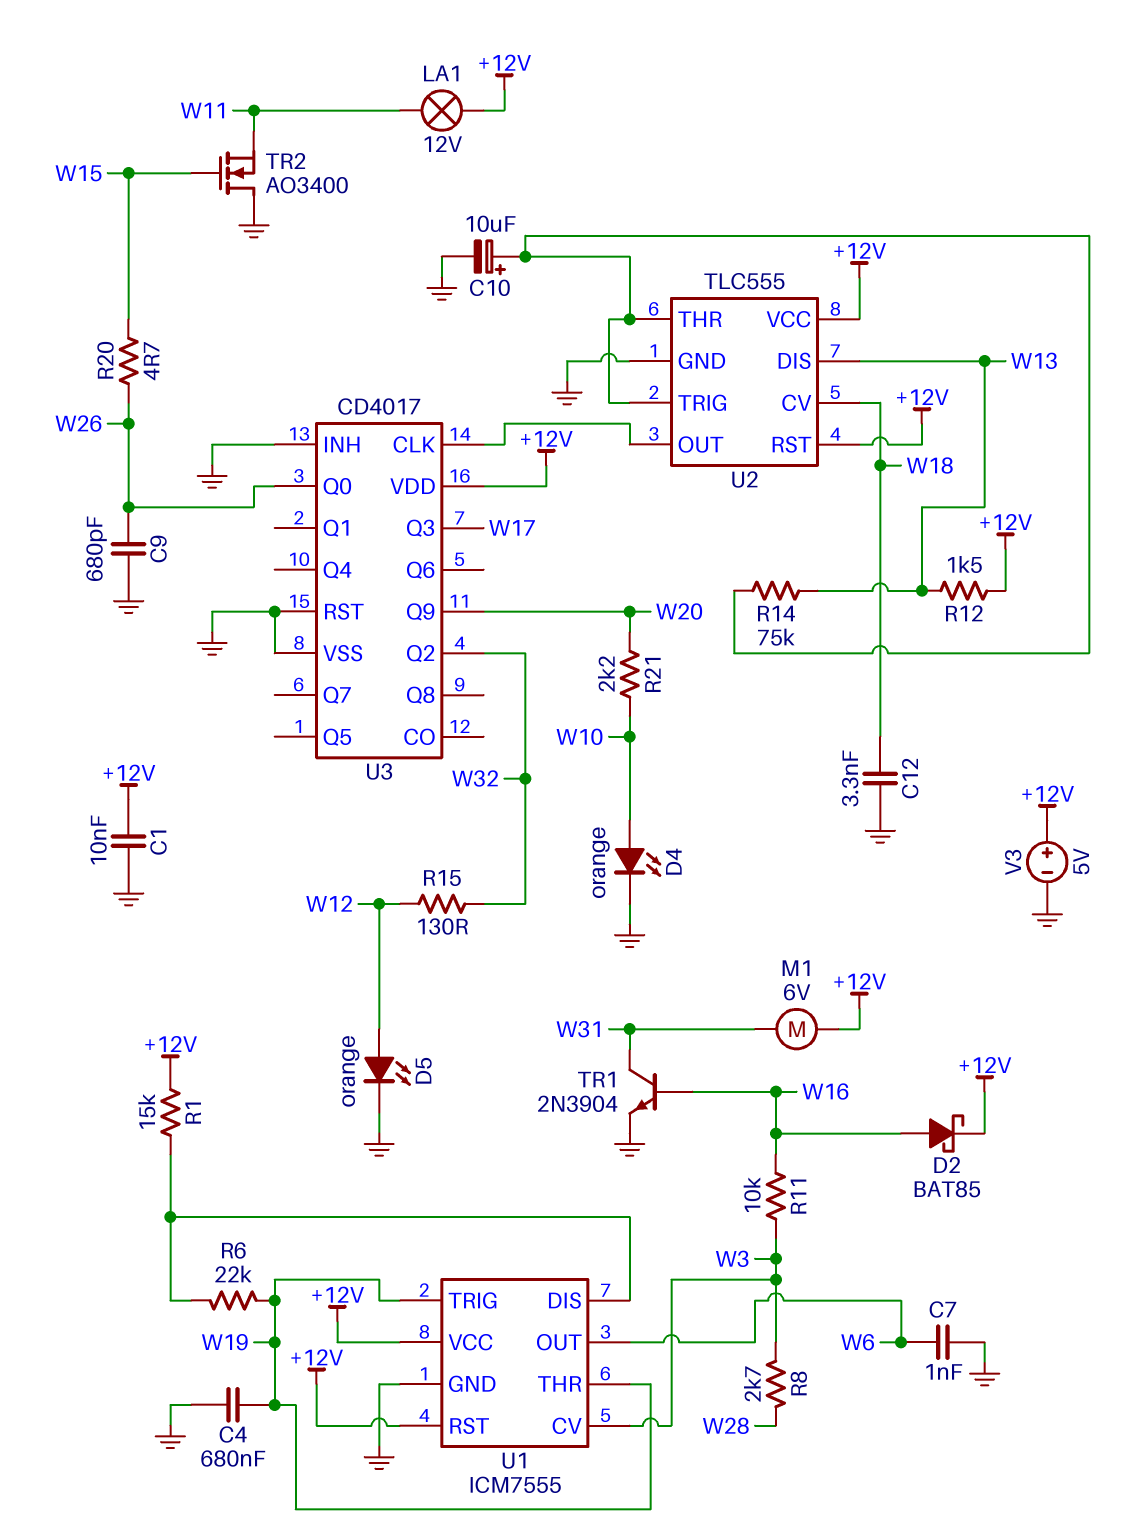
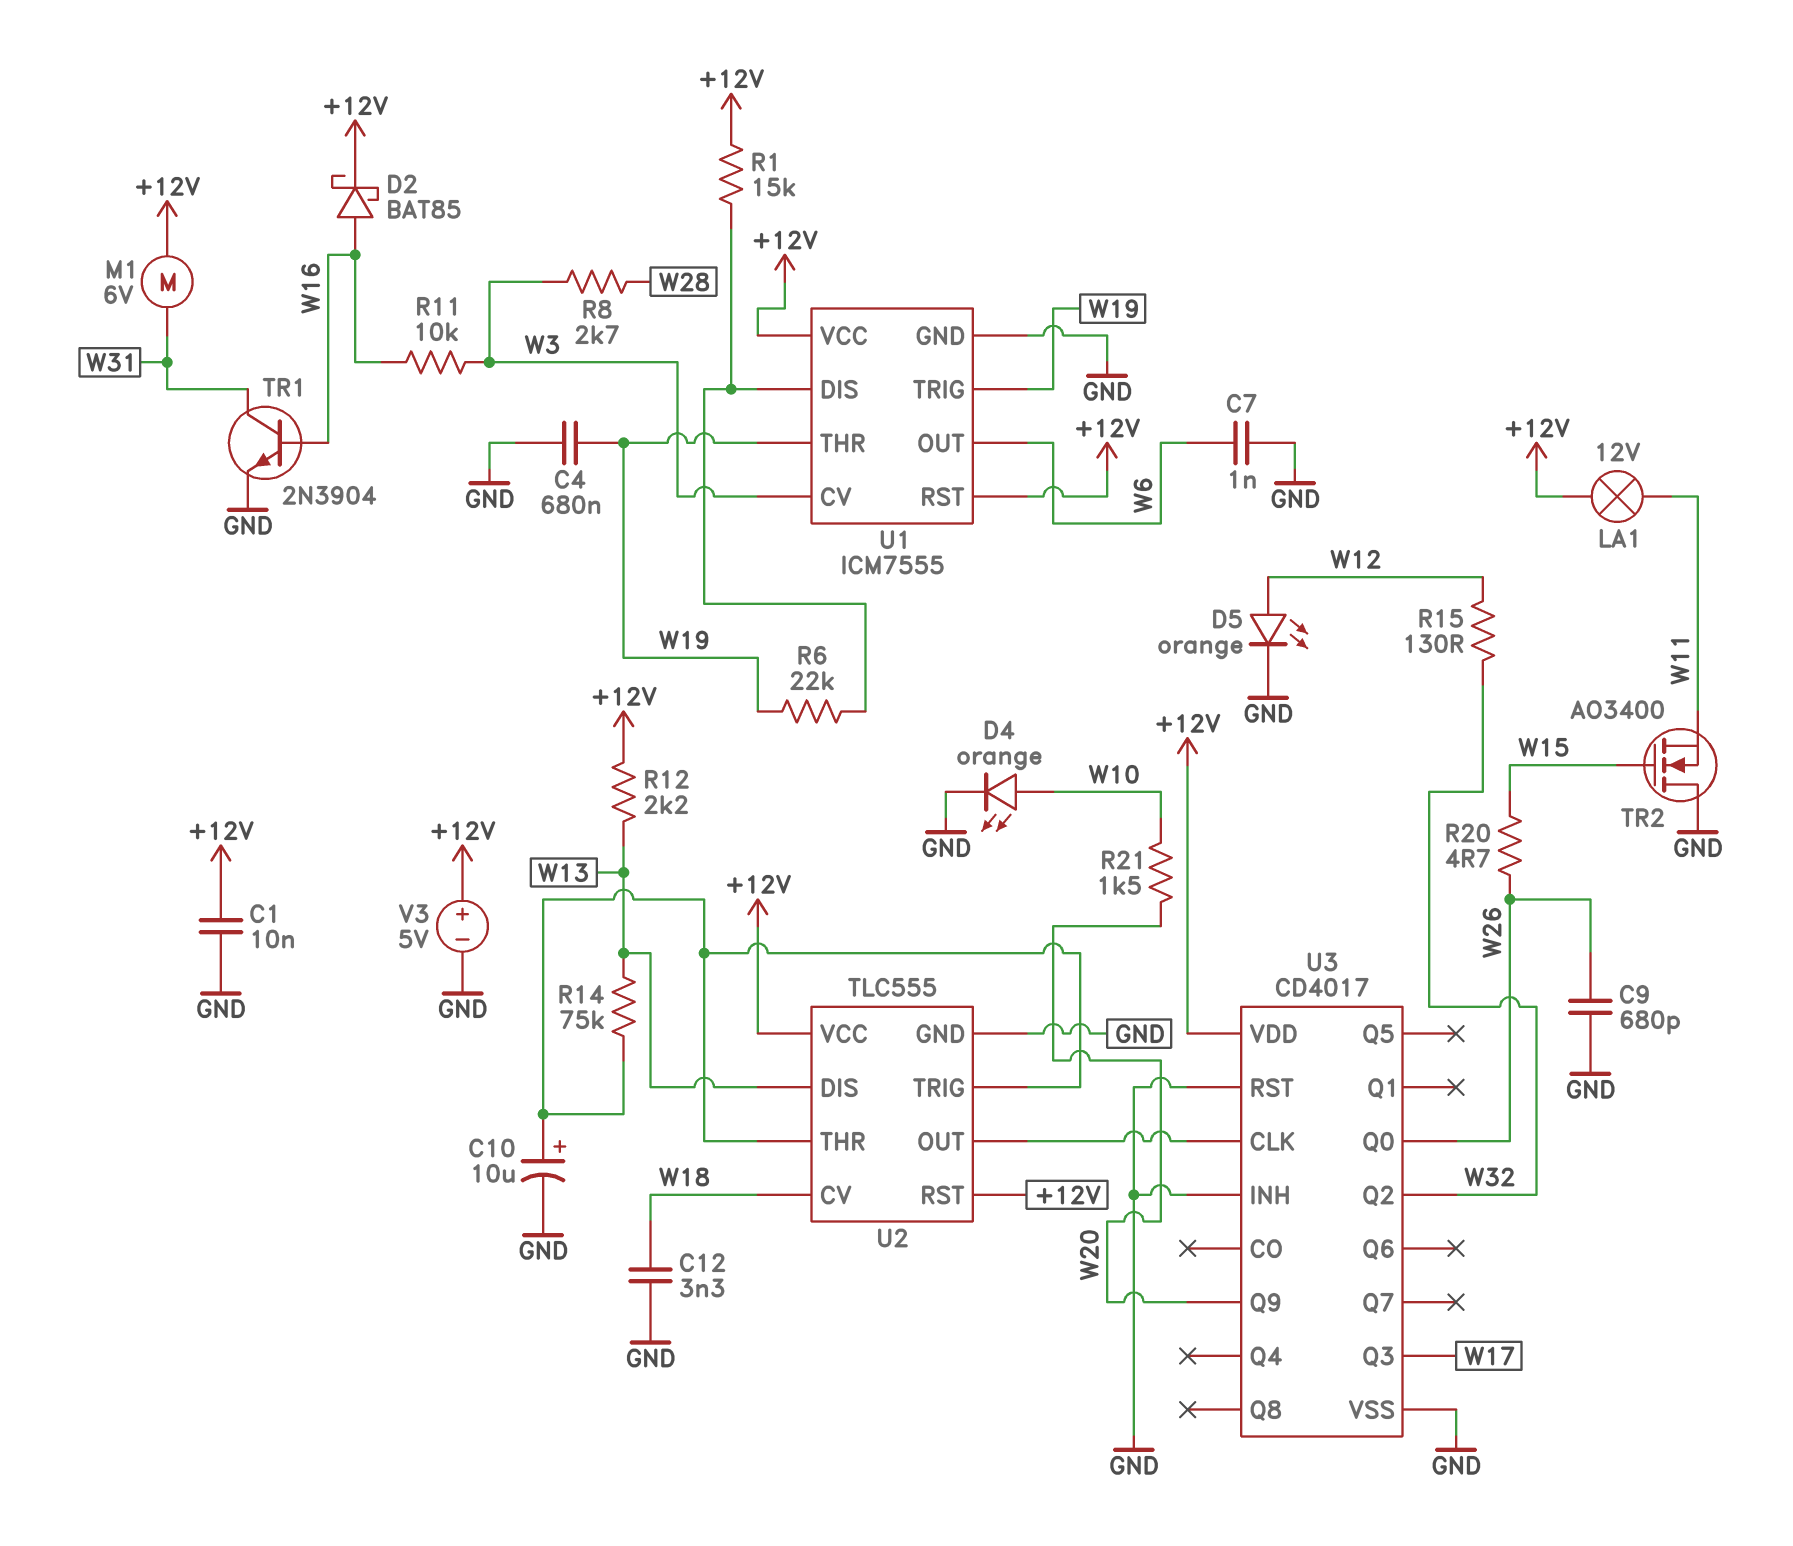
R12: 1.5k (+12V, W13) -> 2.2k (+12V, W13)
R21: 2.2k (W10, W20) -> 1.5k (W10, W20)

